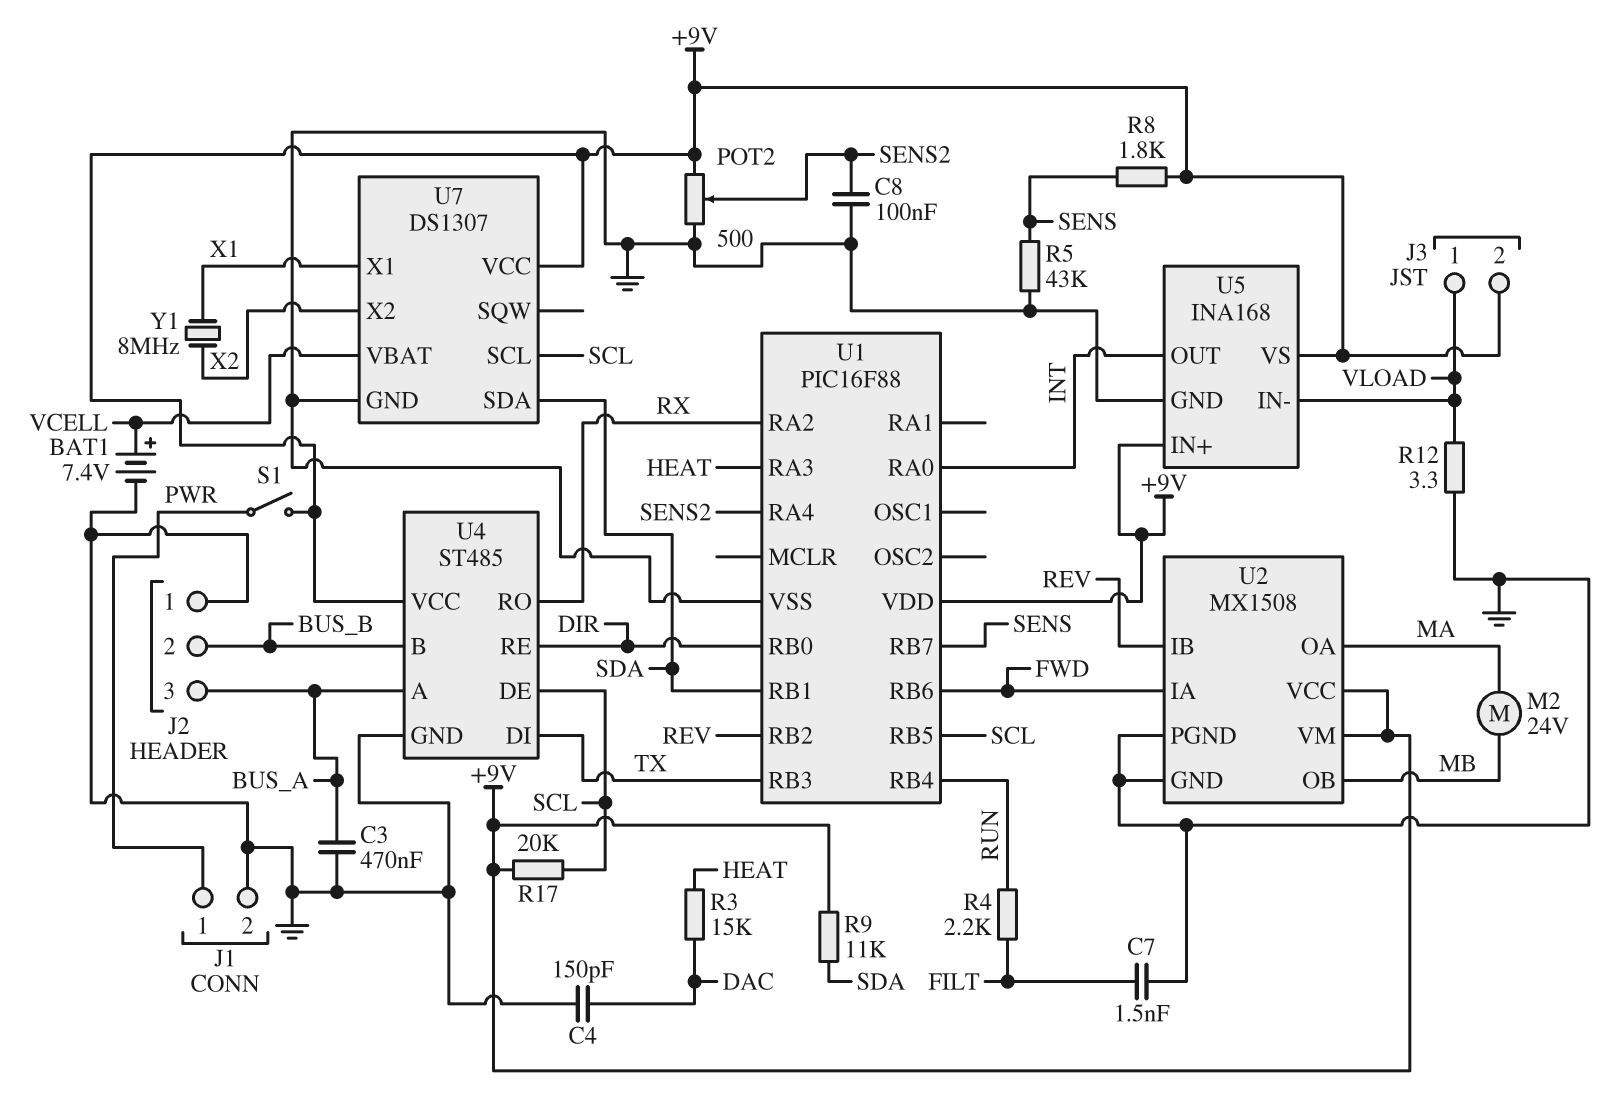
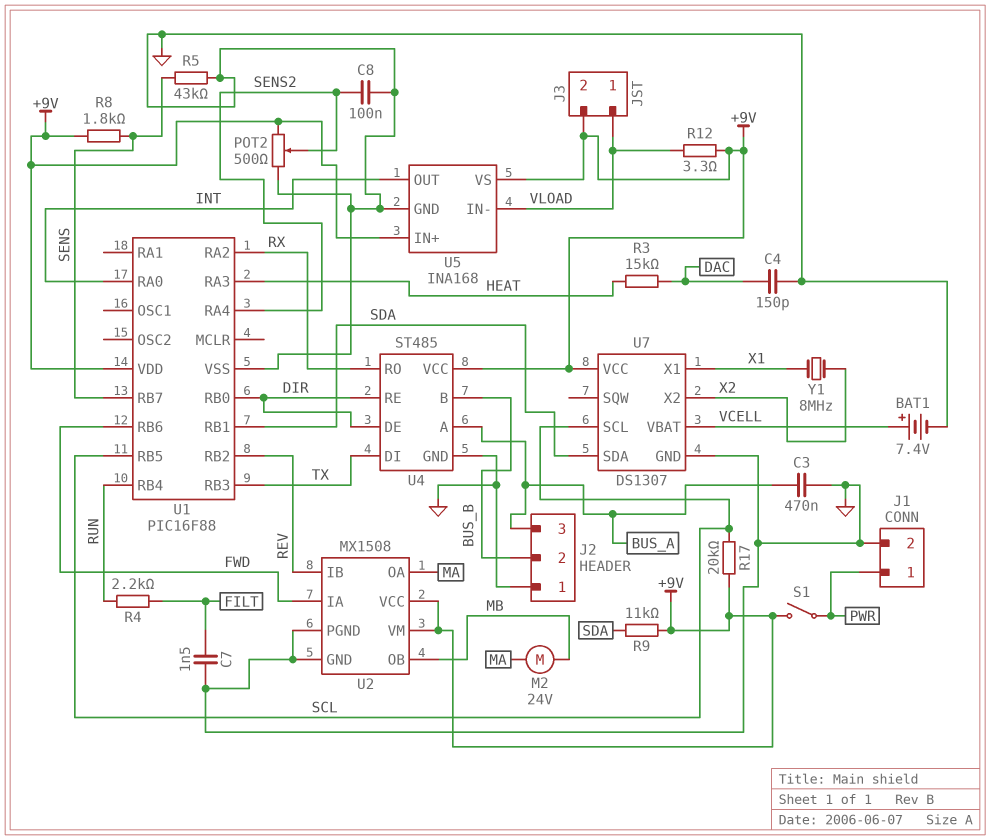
R12: 3.3 (GND, VLOAD) -> 3.3 (+9V, VLOAD)
U4 pin DE: SCL -> DIR

